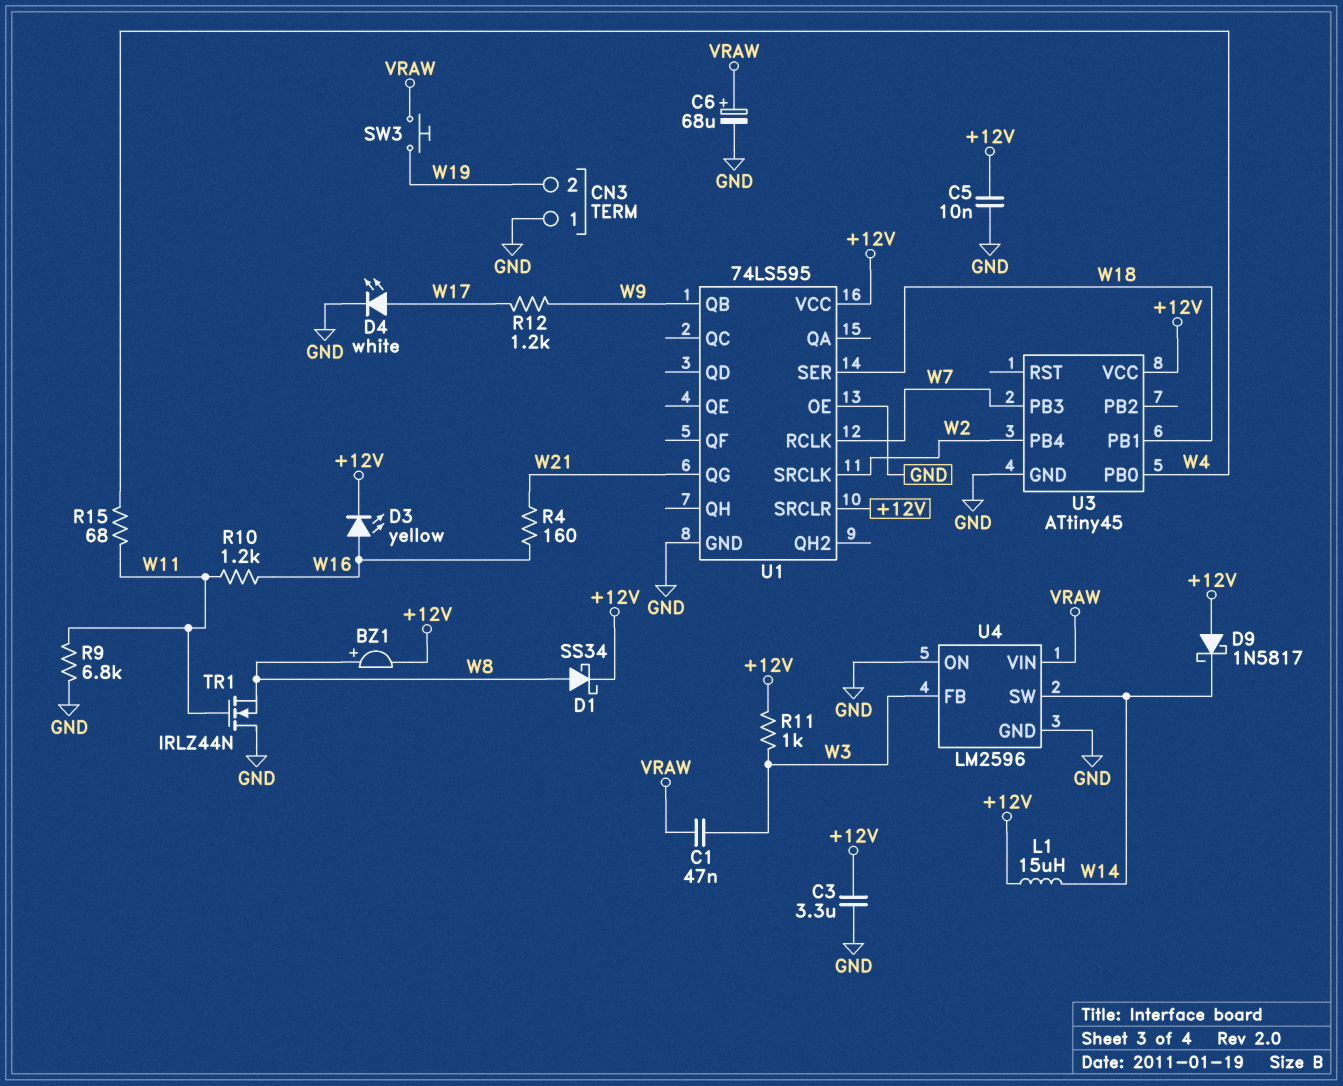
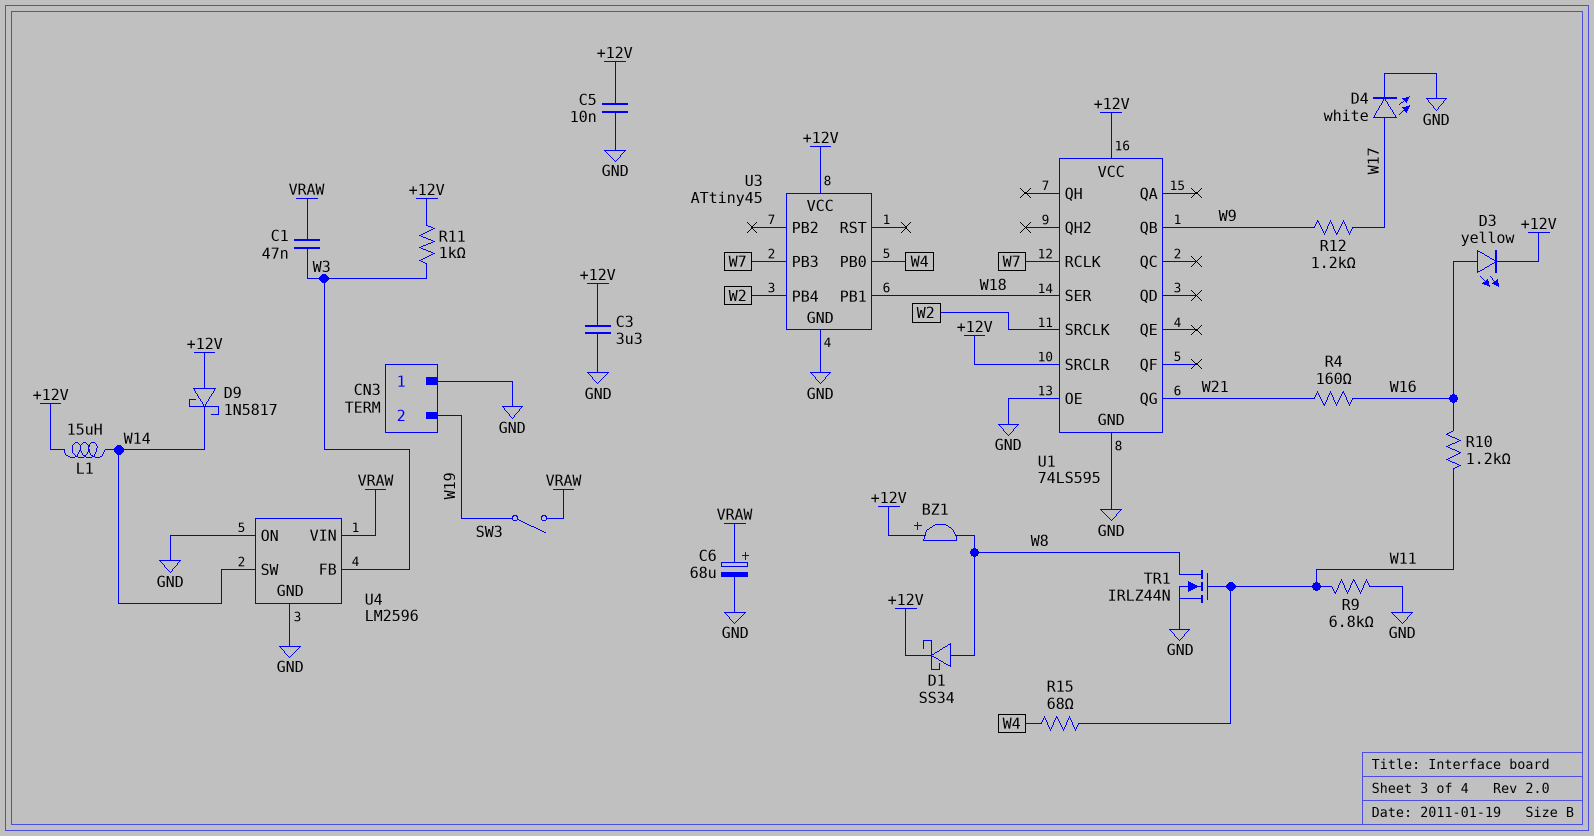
BZ1: buzzer (plus W8, minus +12V) -> buzzer (plus +12V, minus W8)
SW3: button (VRAW, W19) -> switch (VRAW, W19)
TR1: NMOS IRLZ44N (G W11, D GND, S W8) -> NMOS IRLZ44N (G W11, D W8, S GND)

